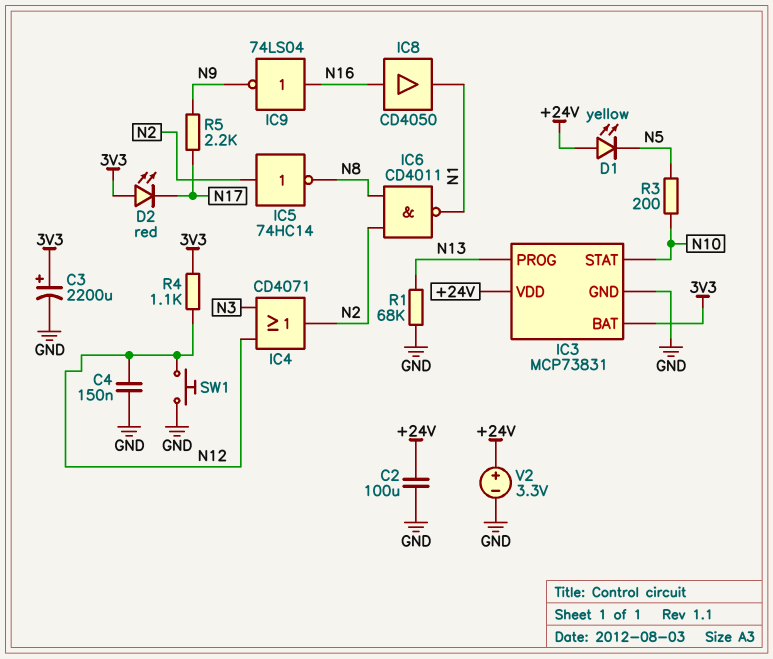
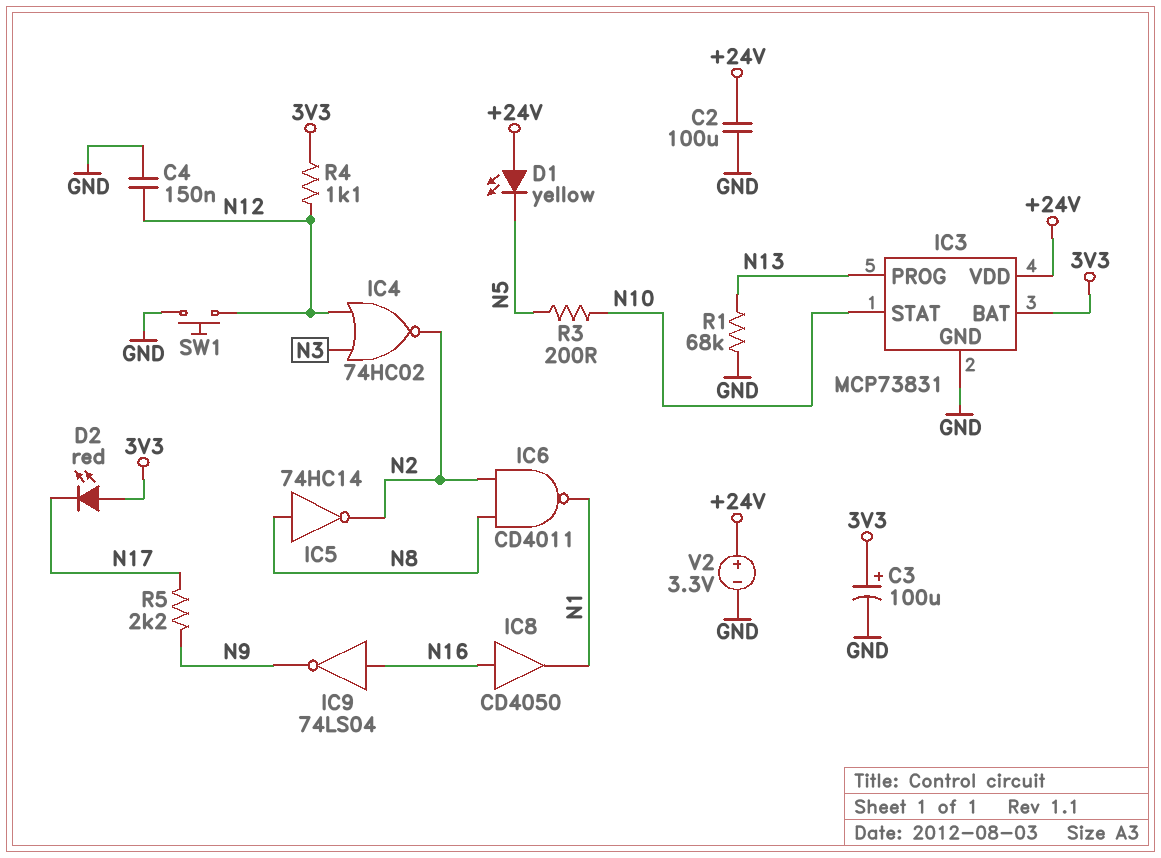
C3: 2200uF (plus 3V3, minus GND) -> 100uF (plus 3V3, minus GND)
IC4: OR CD4071 (in N3, in N12, out N2) -> NOR 74HC02 (in N3, in N12, out N2)
IC5: NOT 74HC14 (in N2, out N8) -> NOT 74HC14 (in N8, out N2)

